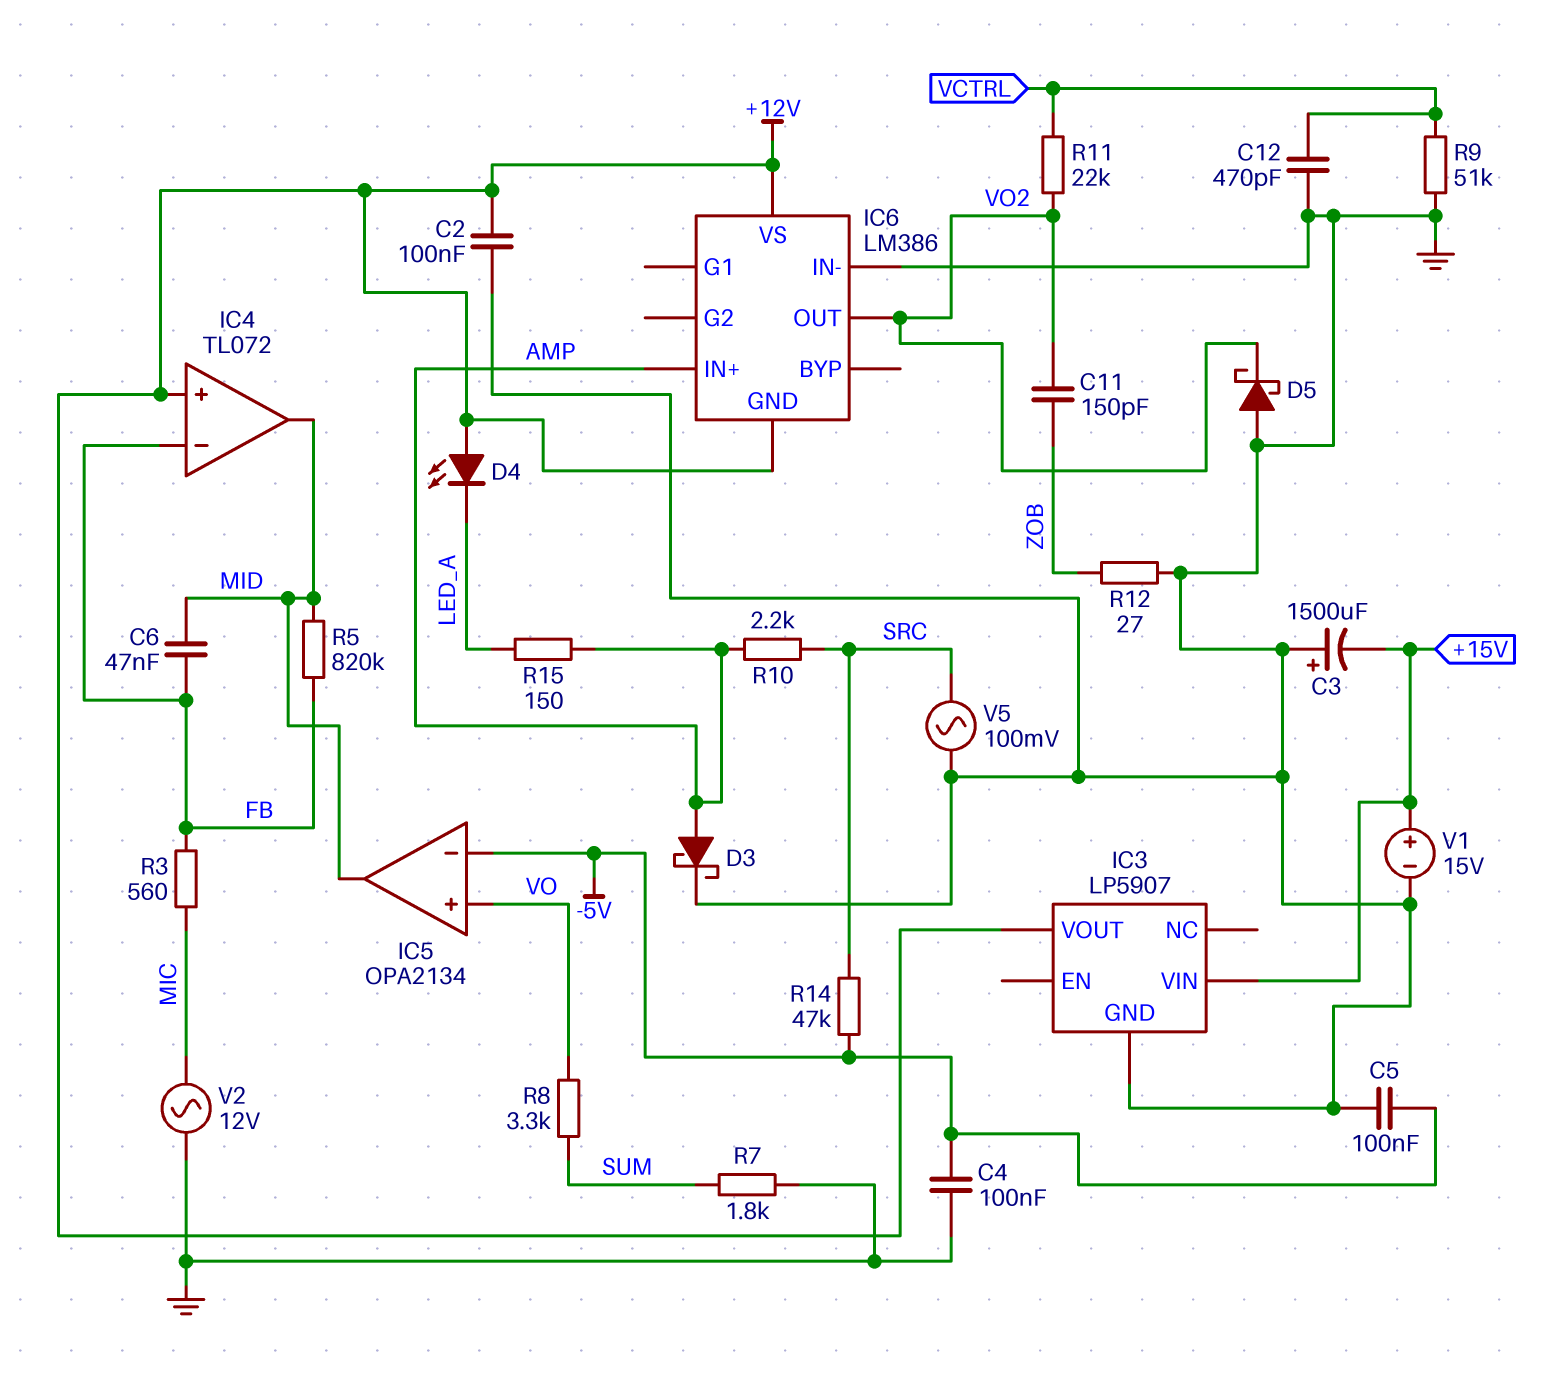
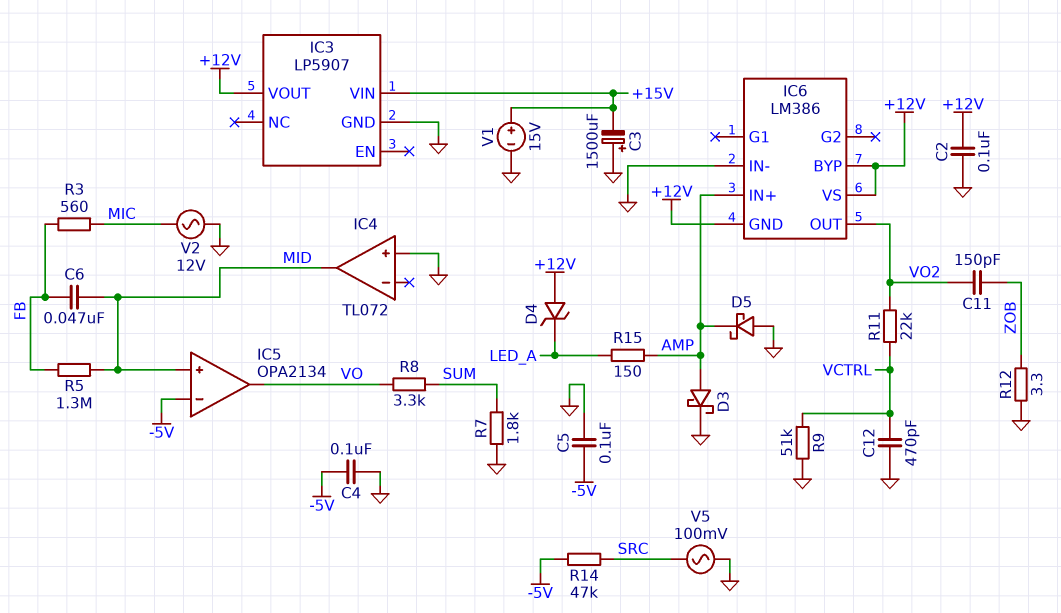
D4: LED (A +12V, K LED_A) -> zener (A +12V, K LED_A)
D5: schottky (A GND, K VO2) -> schottky (A GND, K AMP)
IC4 pin in+: +12V -> GND
IC4 pin in-: FB -> none
IC5 pin in+: VO -> MID
IC5 pin out: MID -> VO
IC6 pin BYP: none -> +12V
R5: 820k (FB, MID) -> 1.3M (FB, MID)
R10: 2.2k (AMP, SRC) -> none
R12: 27 (GND, ZOB) -> 3.3 (GND, ZOB)

